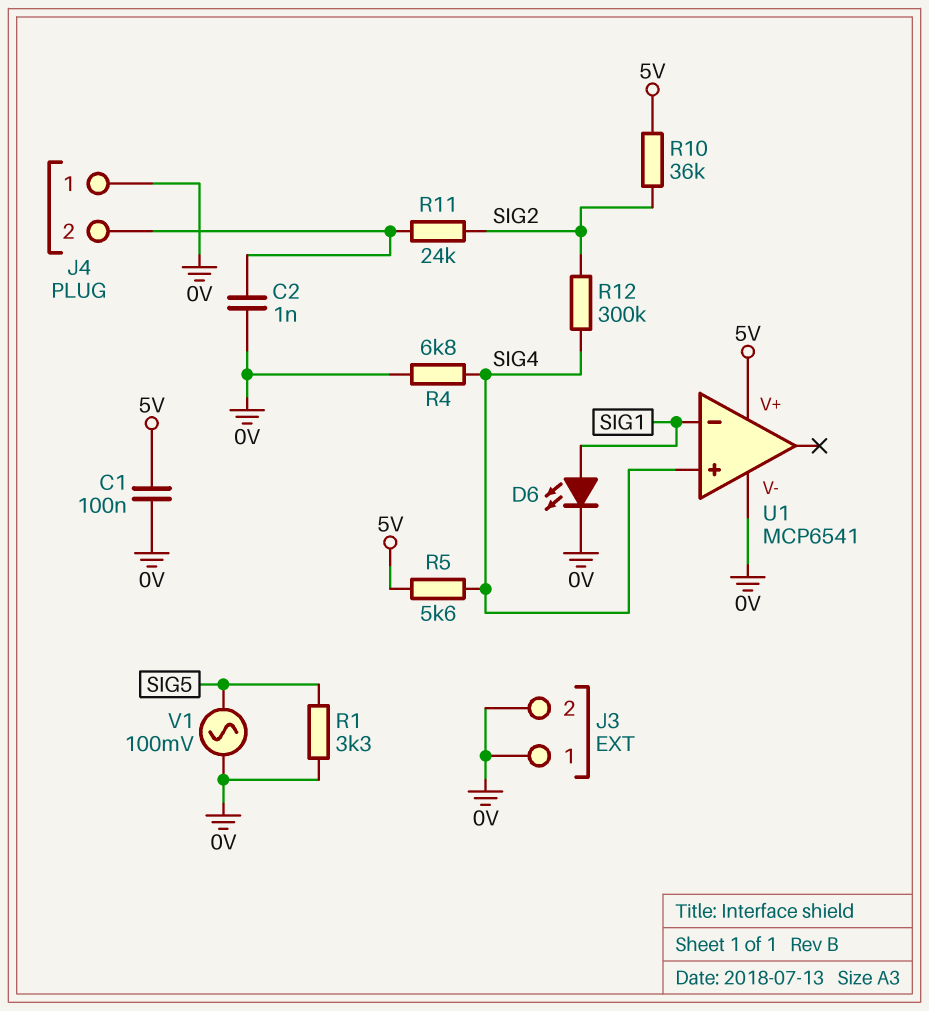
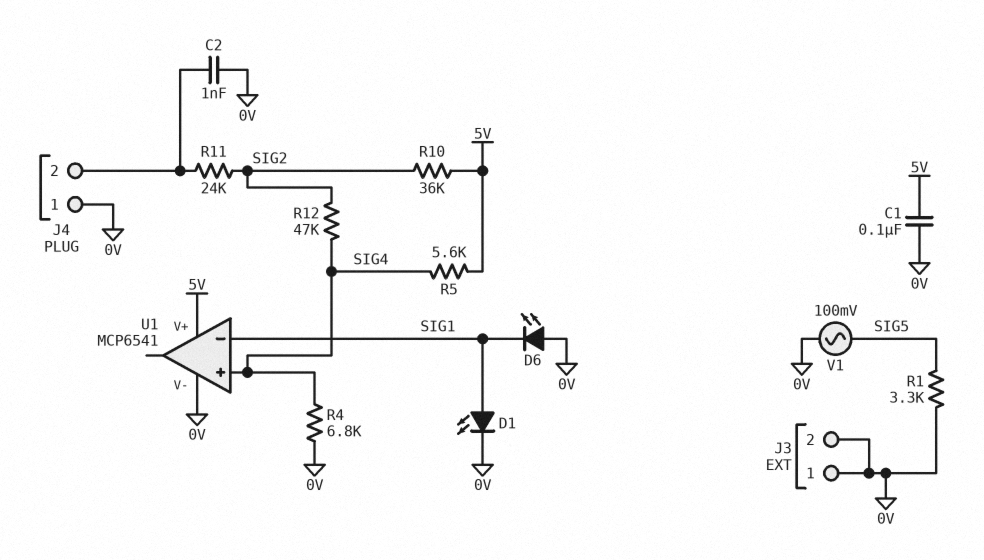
D1: none -> LED (A SIG1, K 0V)
D6: LED (A SIG1, K 0V) -> LED (A 0V, K SIG1)
R12: 300k (SIG2, SIG4) -> 47k (SIG2, SIG4)

